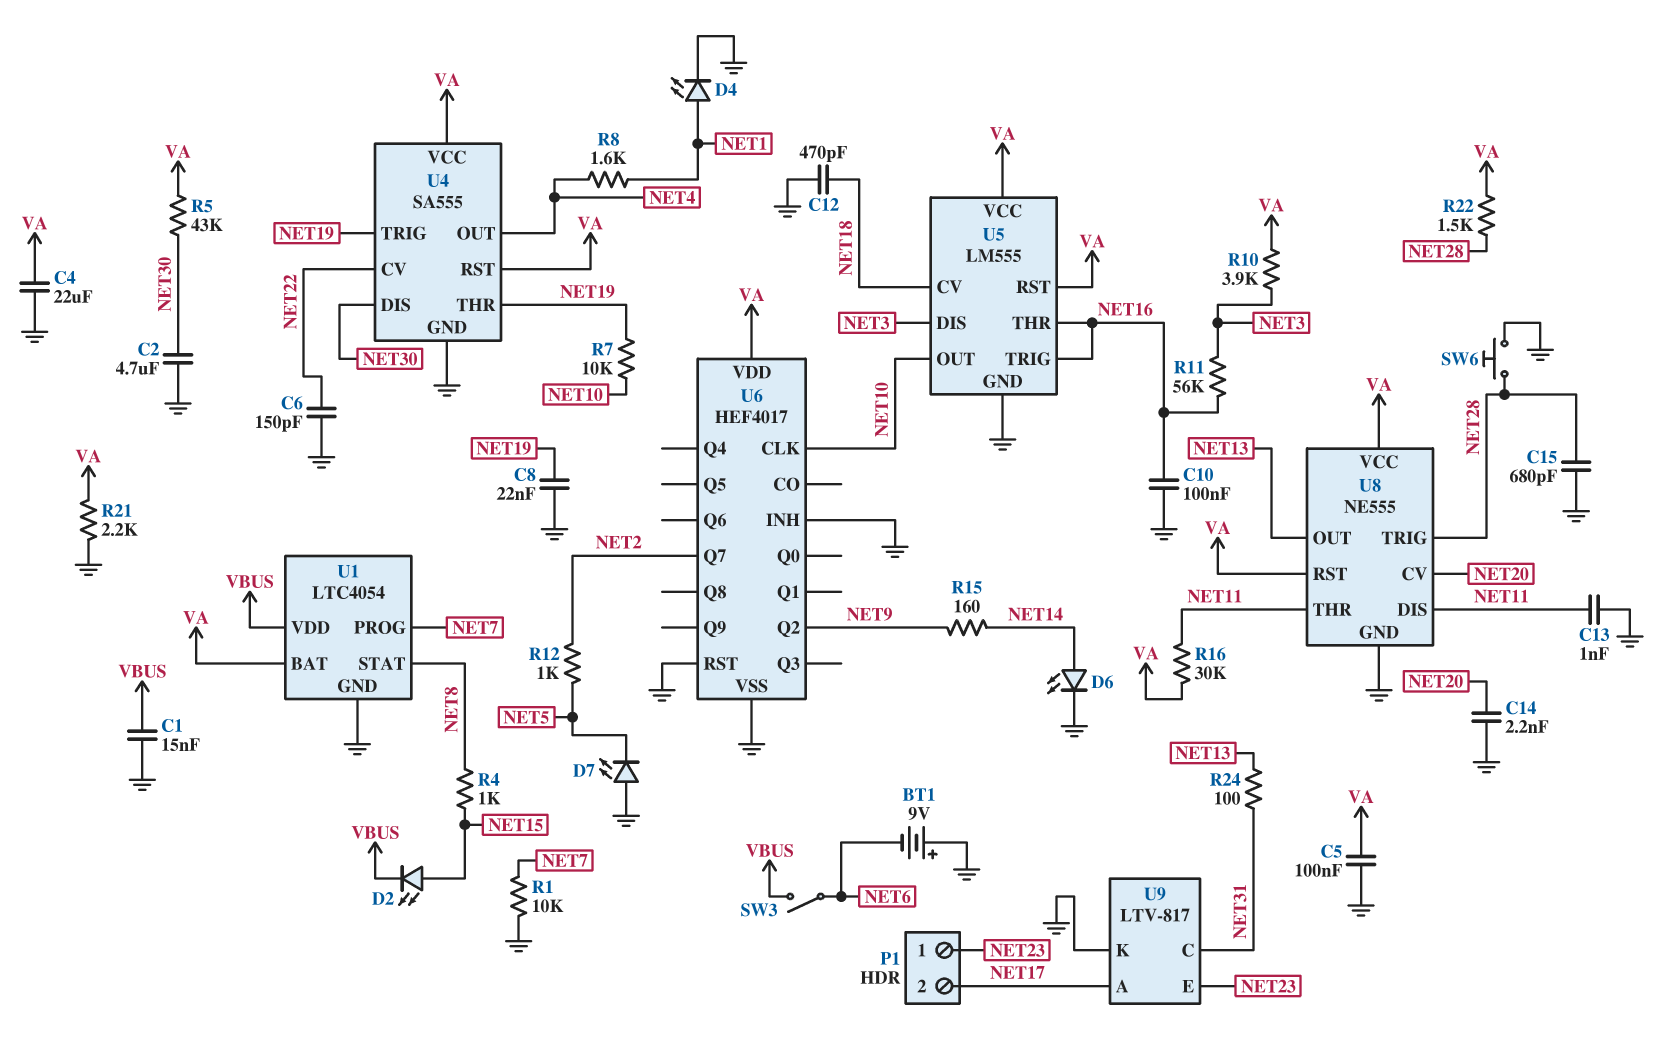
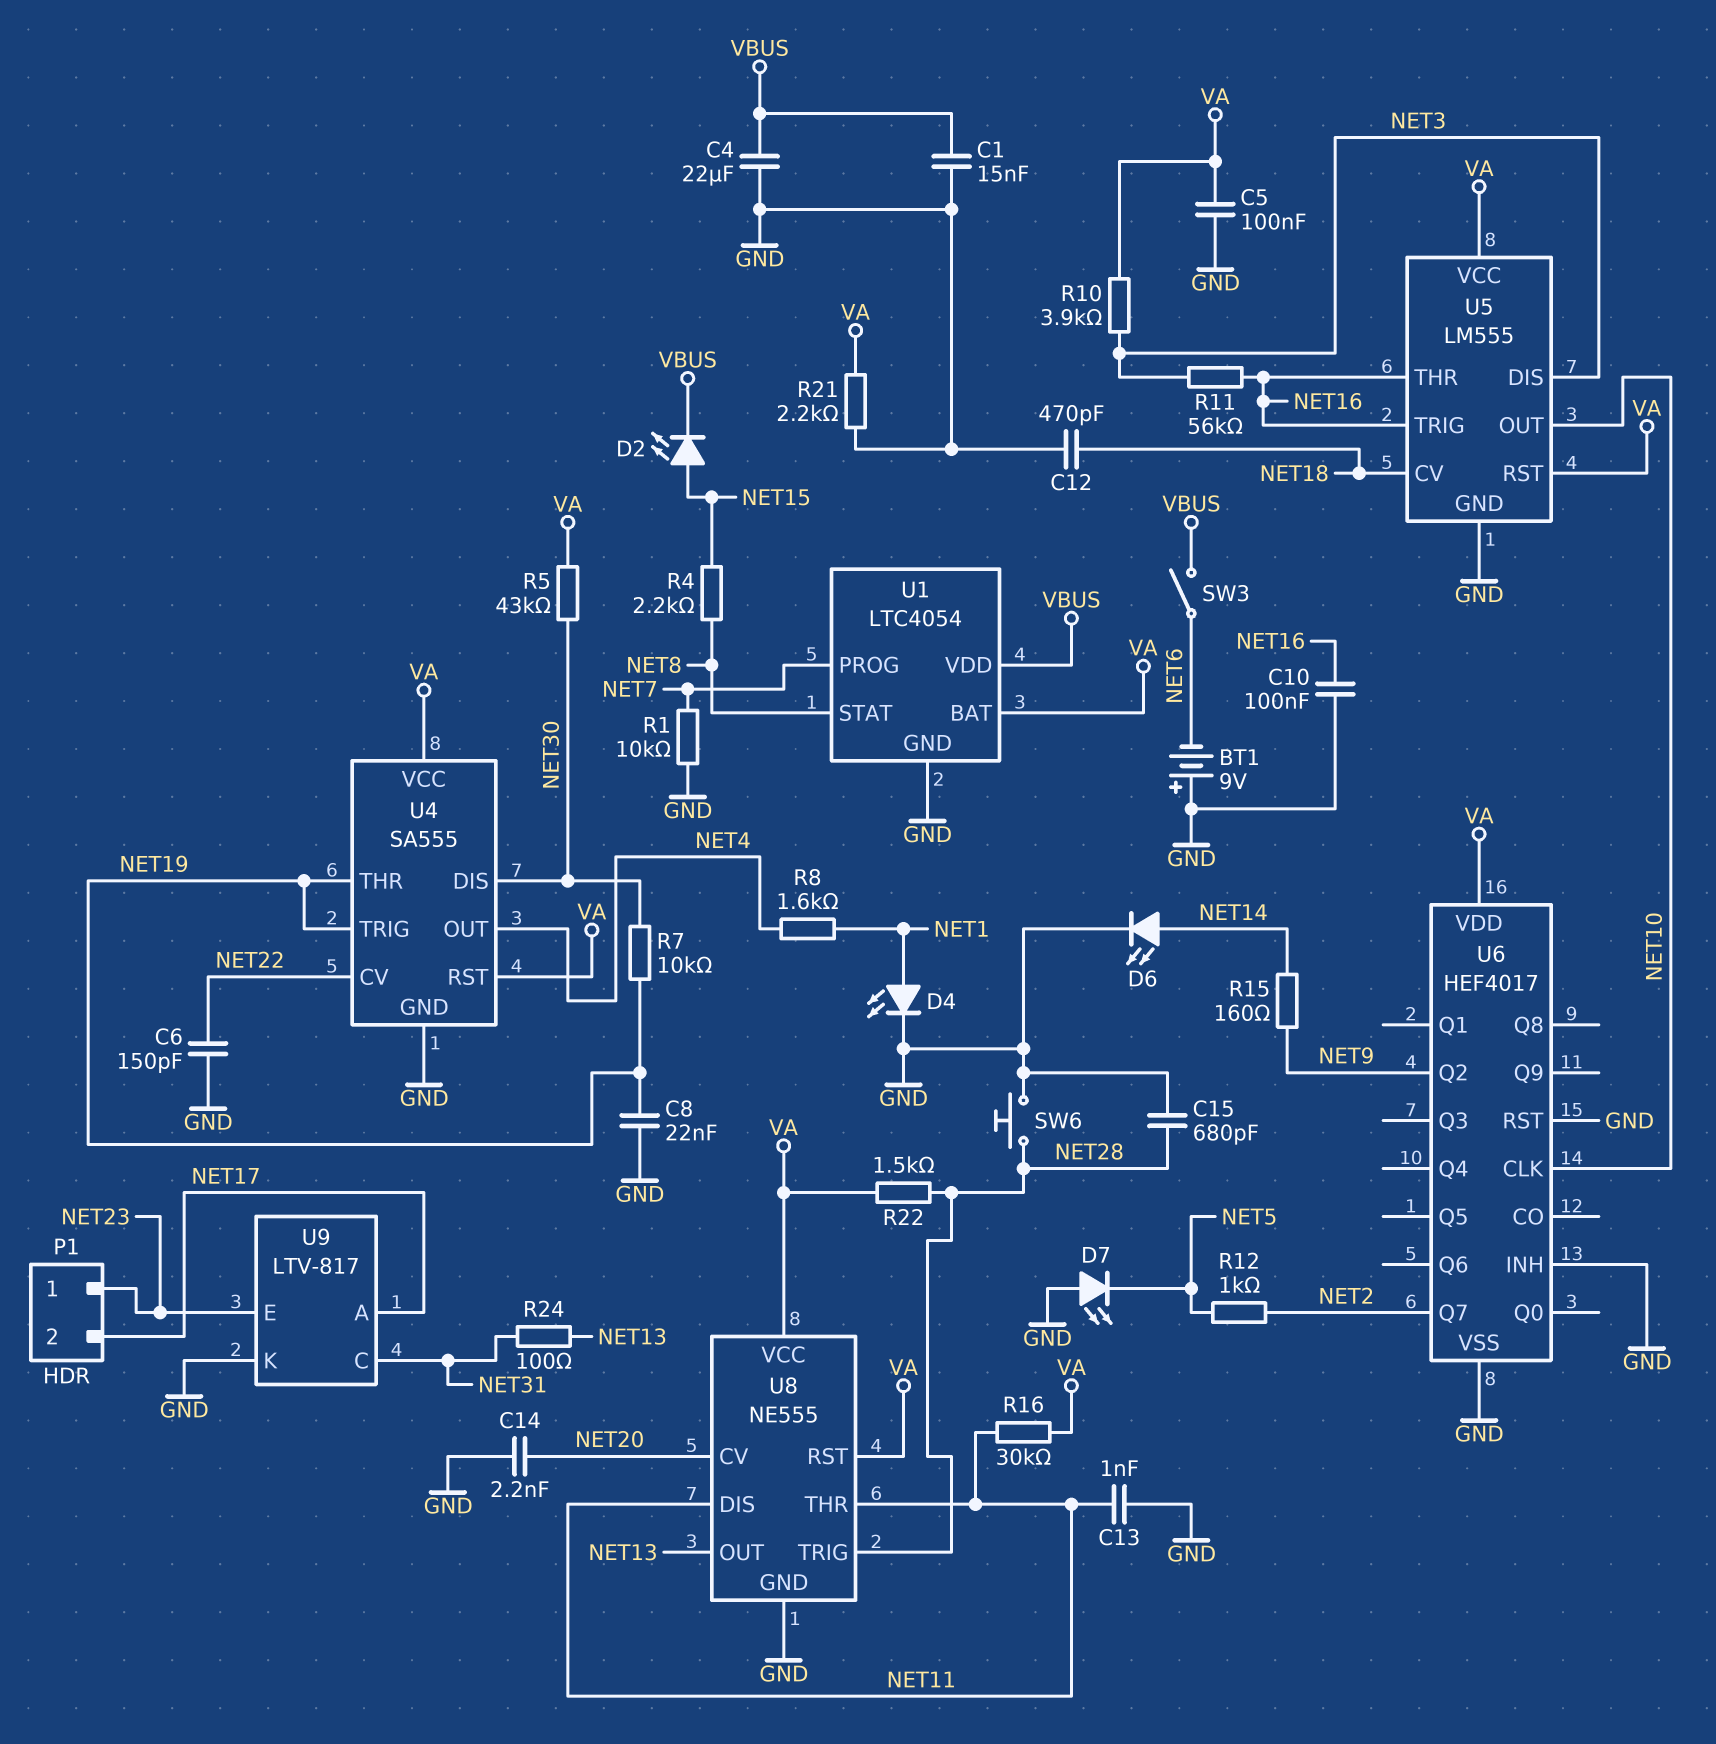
C2: 4.7uF (GND, NET30) -> none
C4: 22uF (GND, VA) -> 22uF (GND, VBUS)
R4: 1k (NET8, NET15) -> 2.2k (NET8, NET15)
R7: 10k (NET10, NET19) -> 10k (NET19, NET30)

